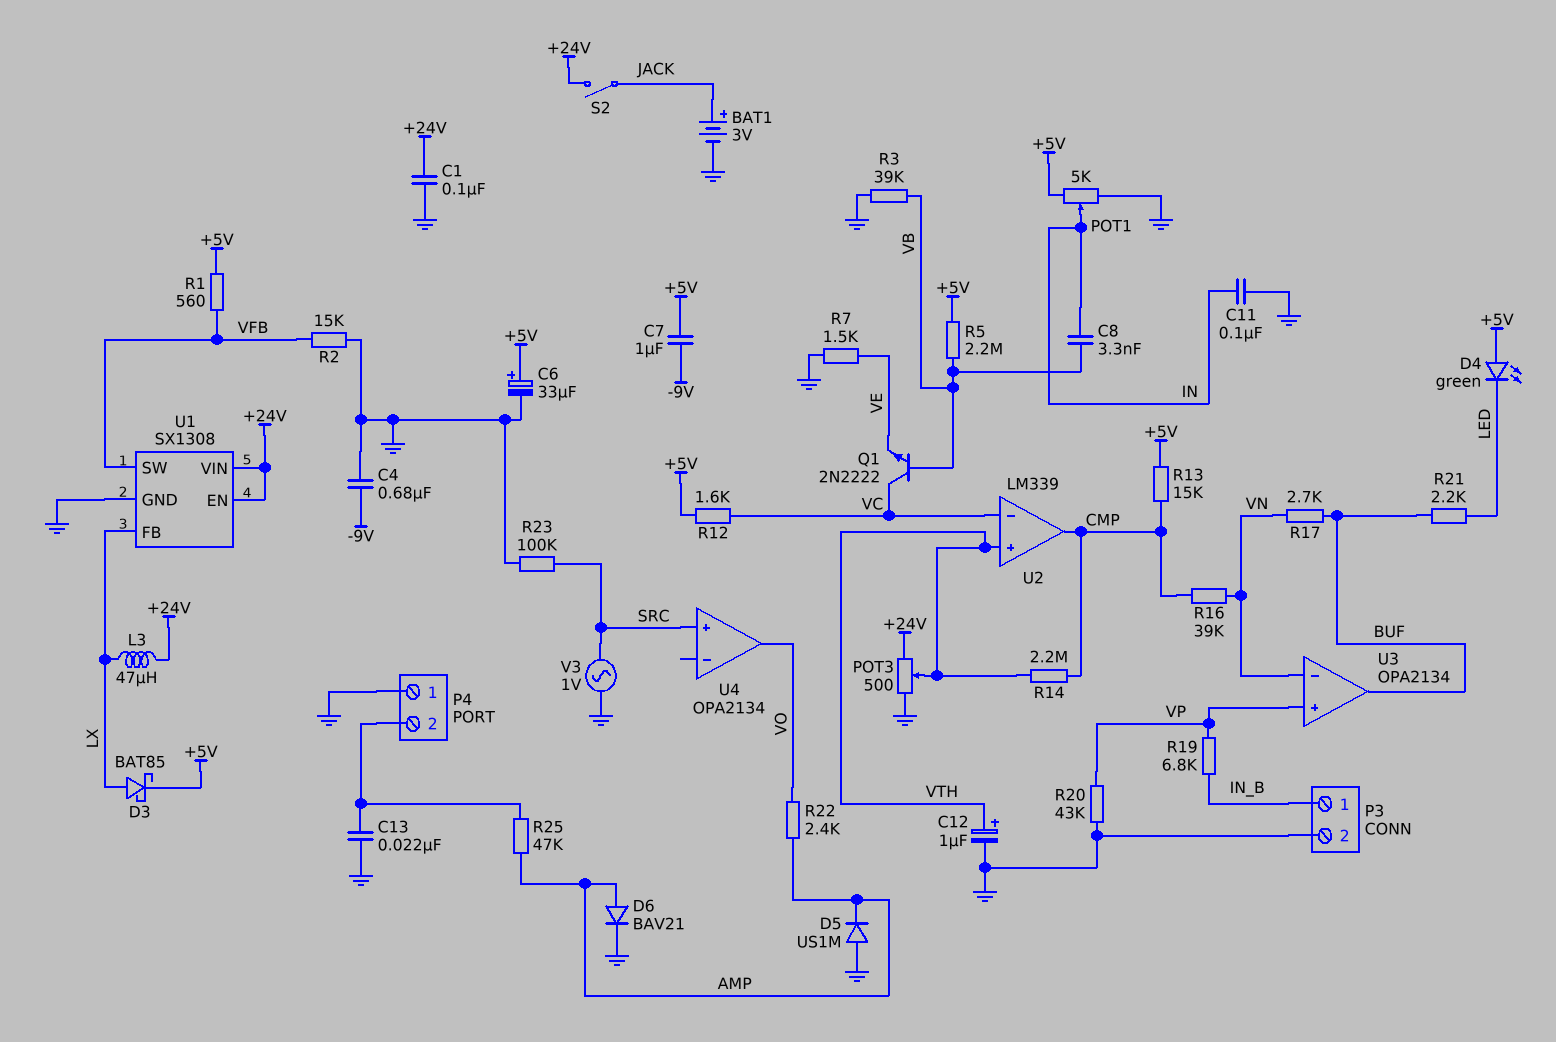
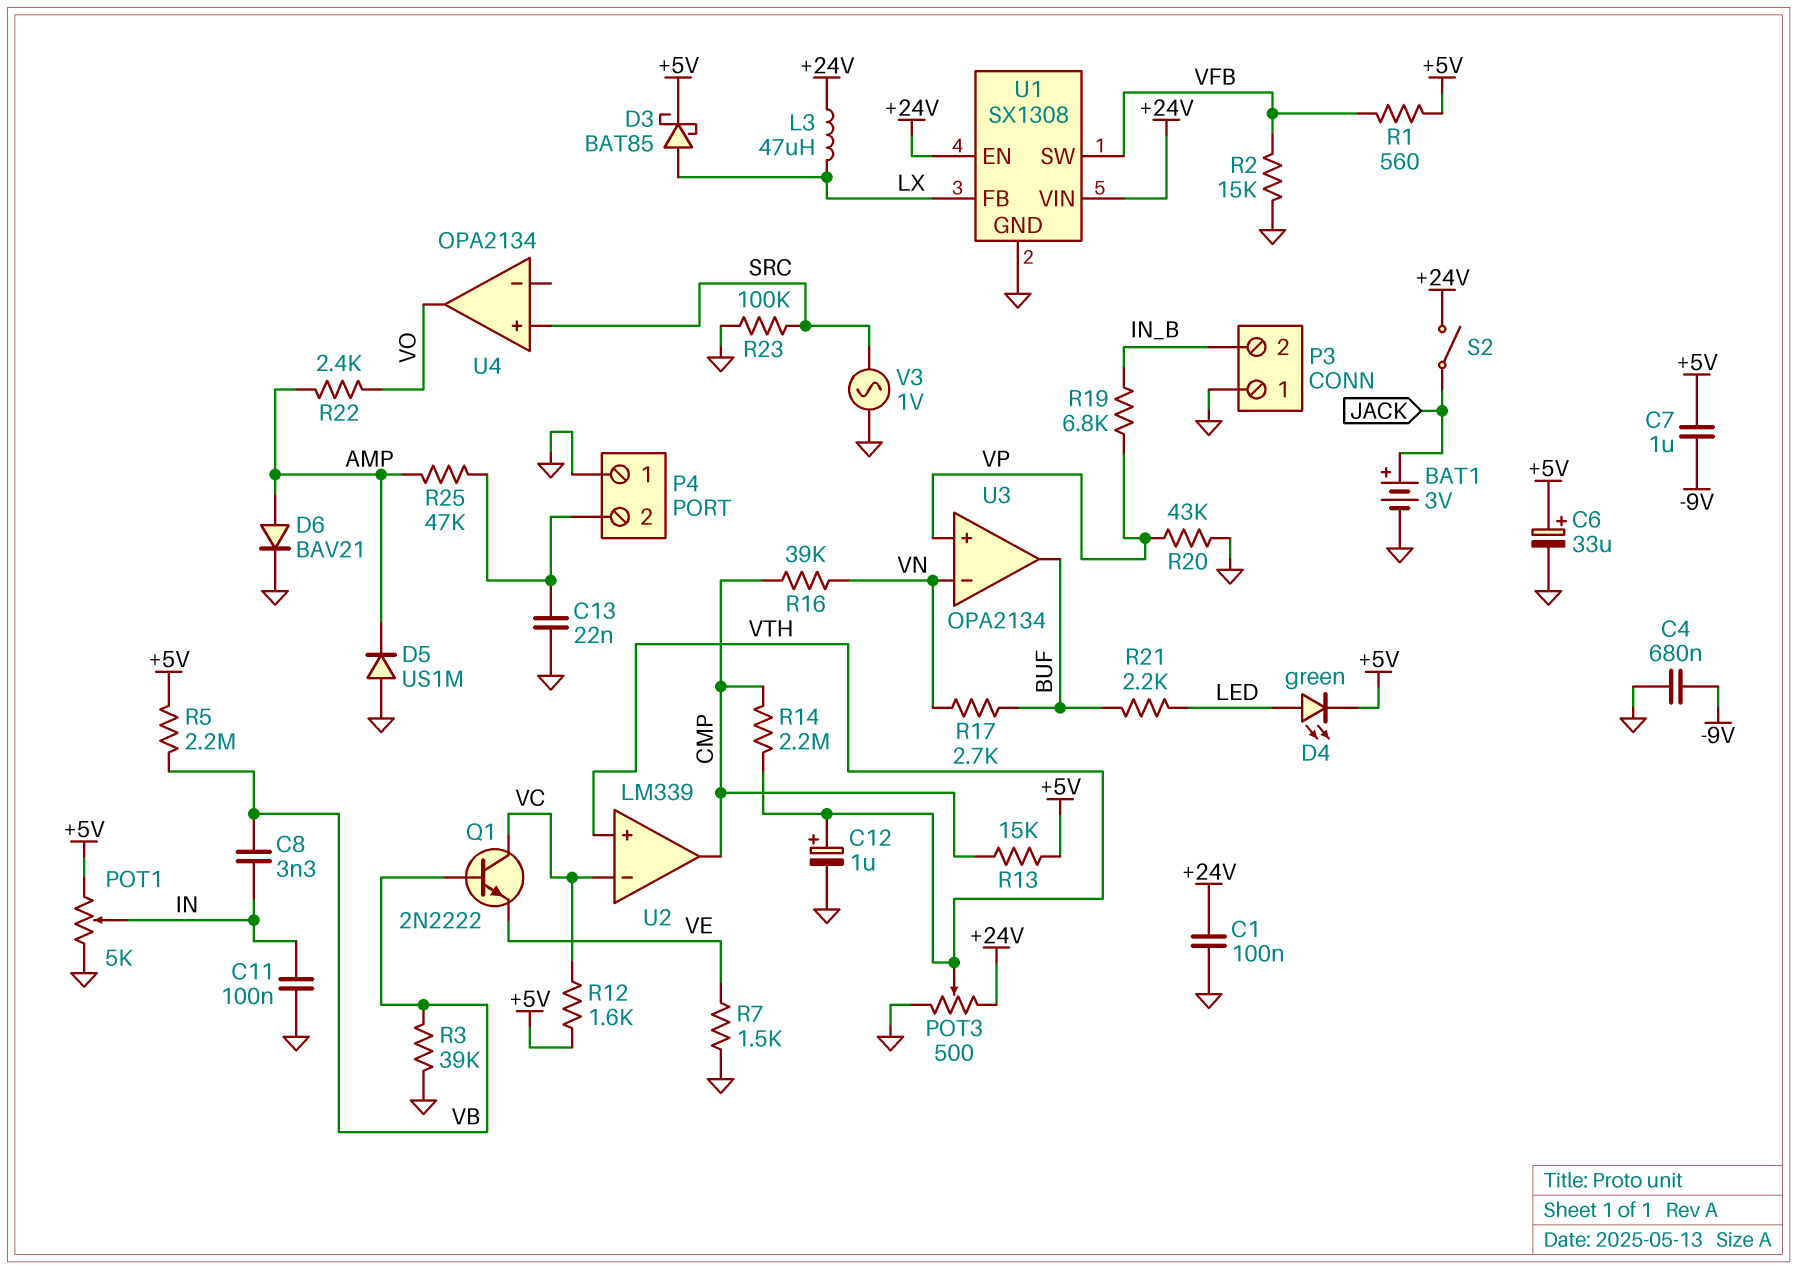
D4: LED green (A +5V, K LED) -> LED green (A LED, K +5V)
P3 pin 1: IN_B -> GND
P3 pin 2: GND -> IN_B

